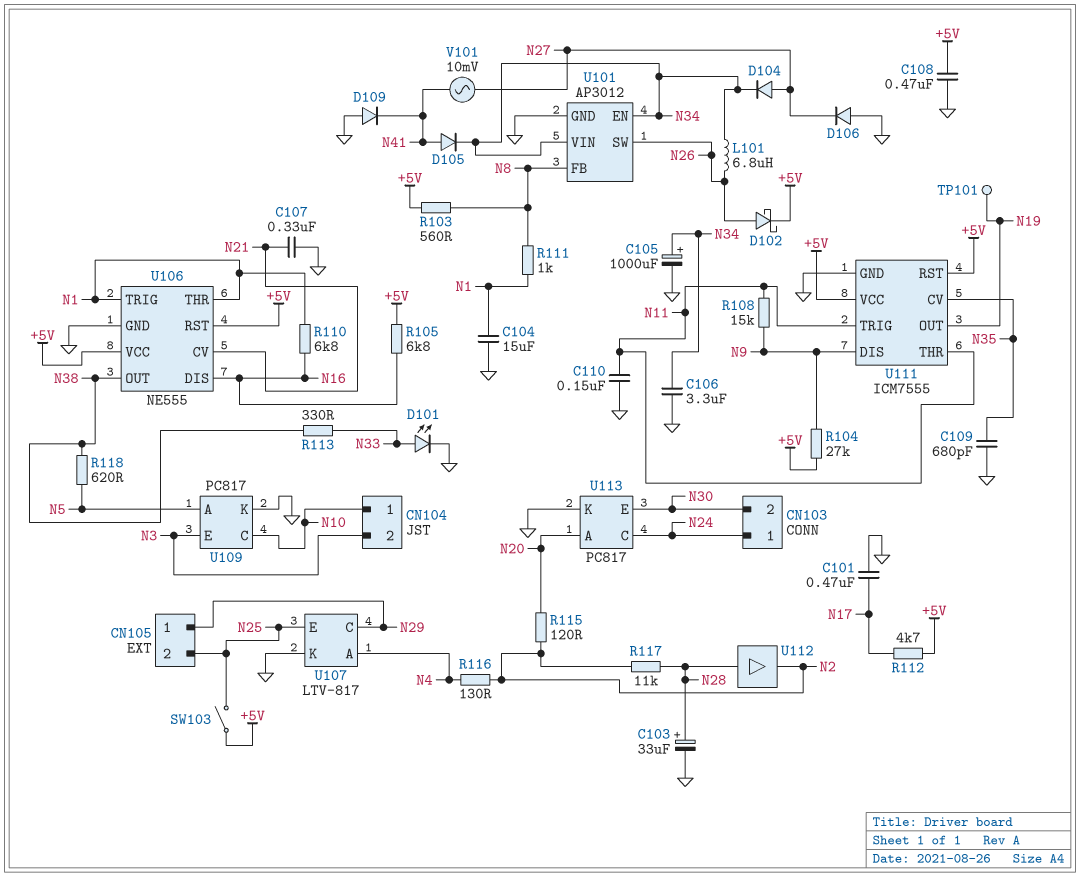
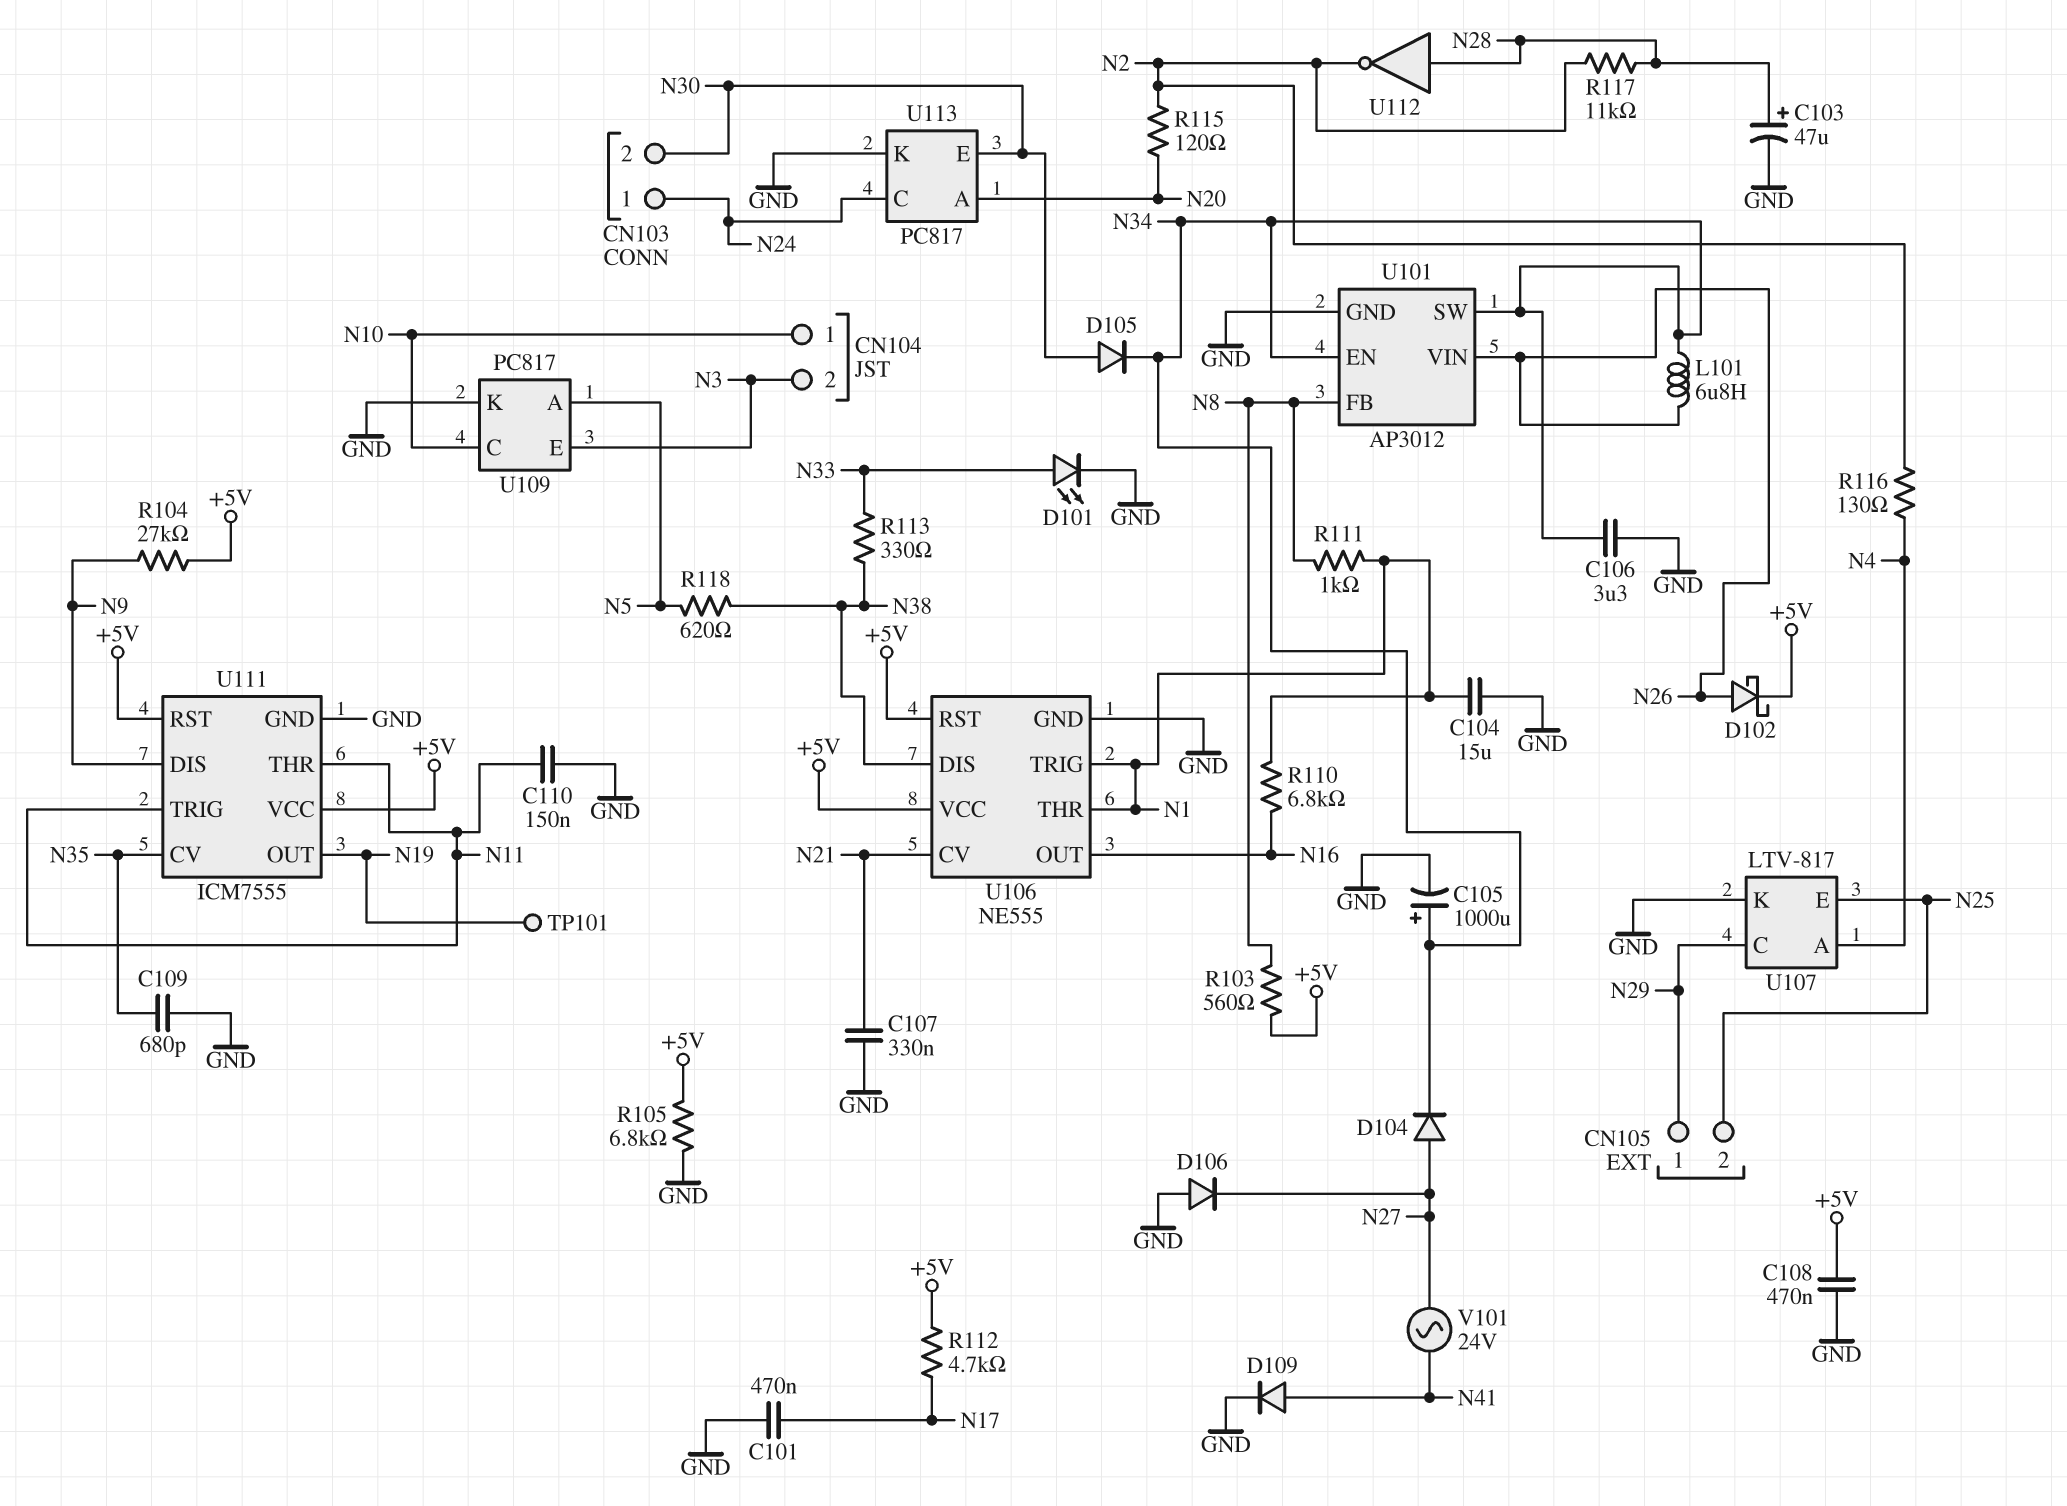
C103: 33uF (plus N28, minus GND) -> 47uF (plus N28, minus GND)
D105: diode (A N41, K N34) -> diode (A N30, K N34)
D109: diode (A GND, K N41) -> diode (A N41, K GND)
R105: 6.8k (+5V, N16) -> 6.8k (+5V, GND)
R108: 15k (N9, N11) -> none
SW103: switch (+5V, N25) -> none
U101 pin SW: N26 -> N34
U101 pin VIN: N34 -> N26
U106 pin DIS: N16 -> N38
U106 pin OUT: N38 -> N16
U112: buffer (in N28, out N2) -> NOT (in N28, out N2)
V101: AC 10mV (N27, N41) -> AC 24V (N27, N41)

